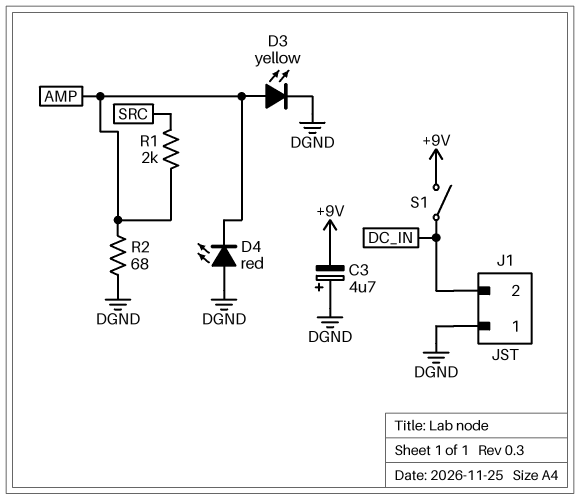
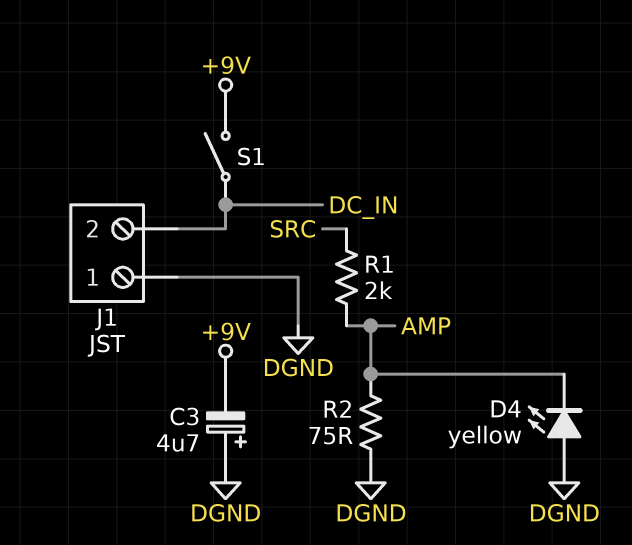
D3: LED yellow (A AMP, K DGND) -> none
D4: LED red (A DGND, K AMP) -> LED yellow (A DGND, K AMP)
R2: 68 (AMP, DGND) -> 75 (AMP, DGND)

